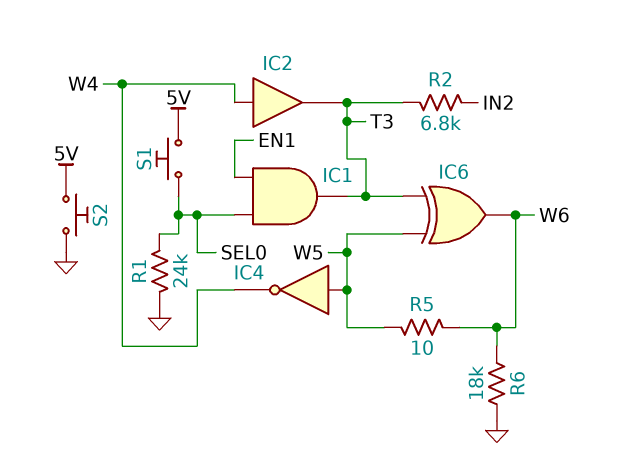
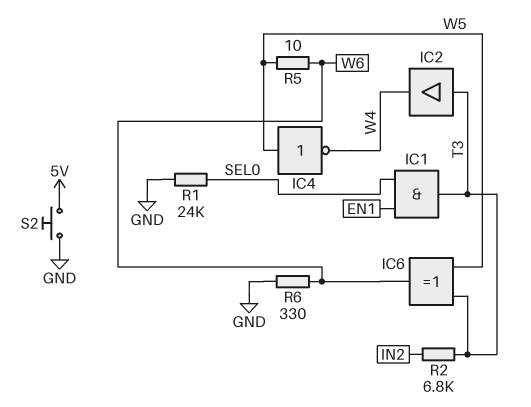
IC2: buffer (in W4, out T3) -> buffer (in T3, out W4)
R6: 18k (GND, W6) -> 330 (GND, W6)
S1: button (5V, SEL0) -> none

